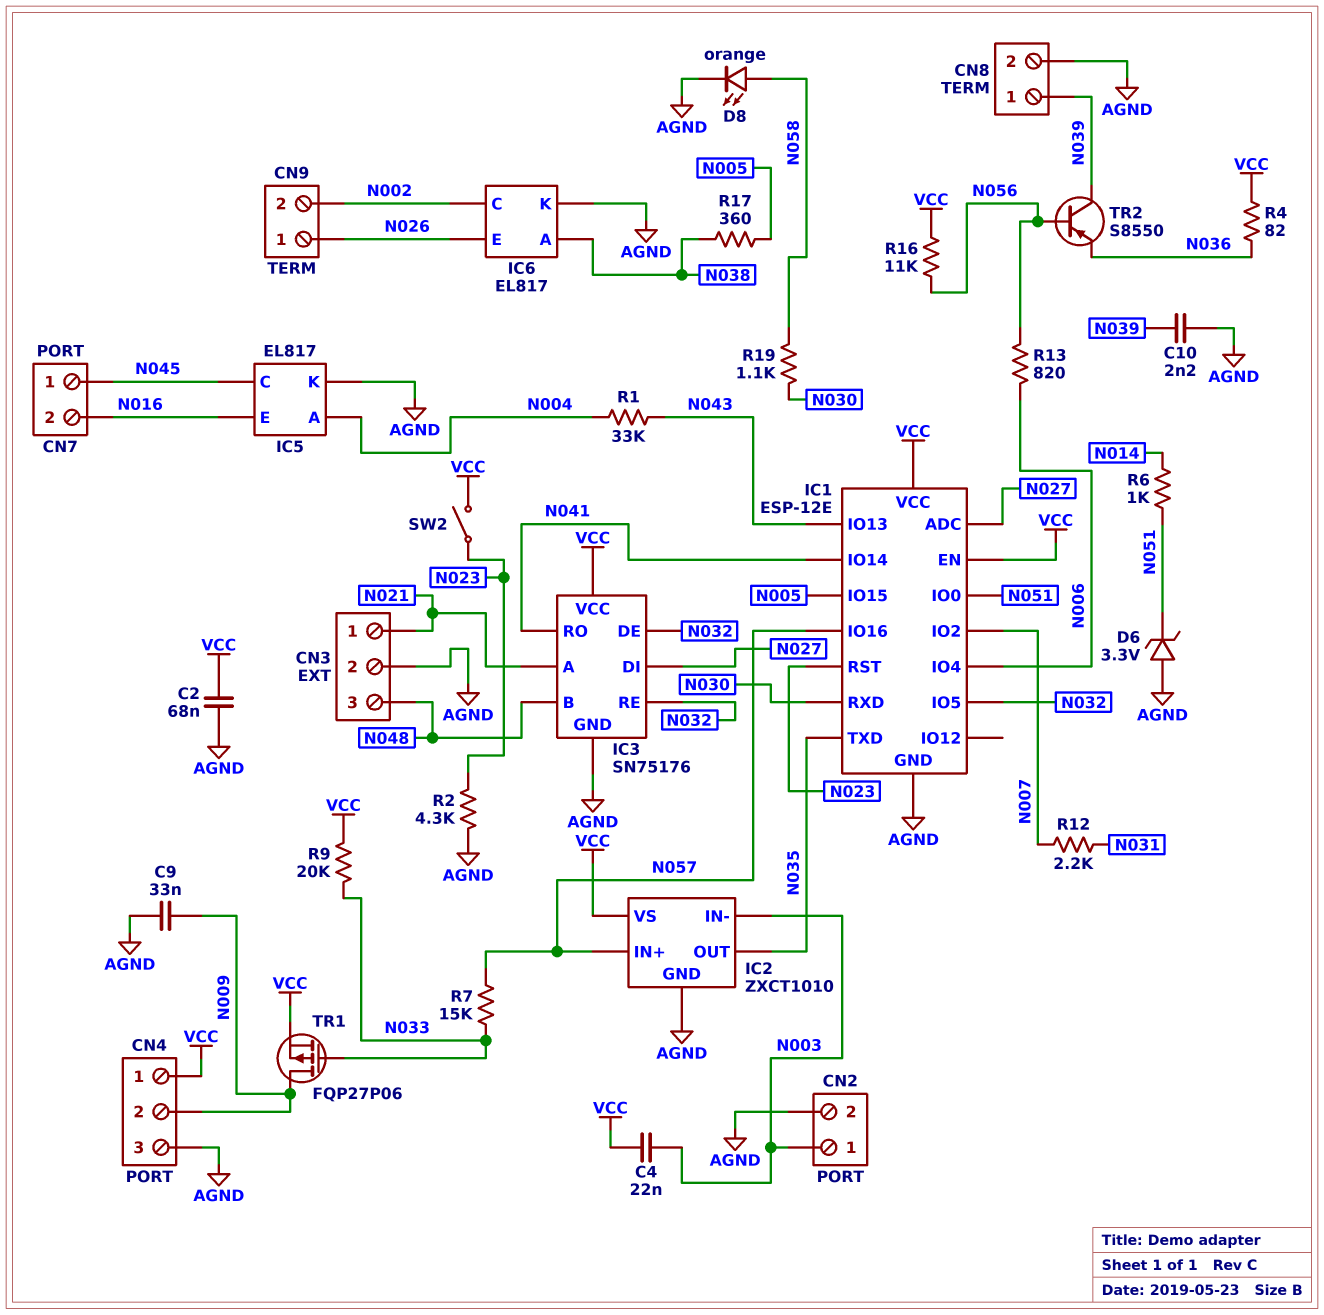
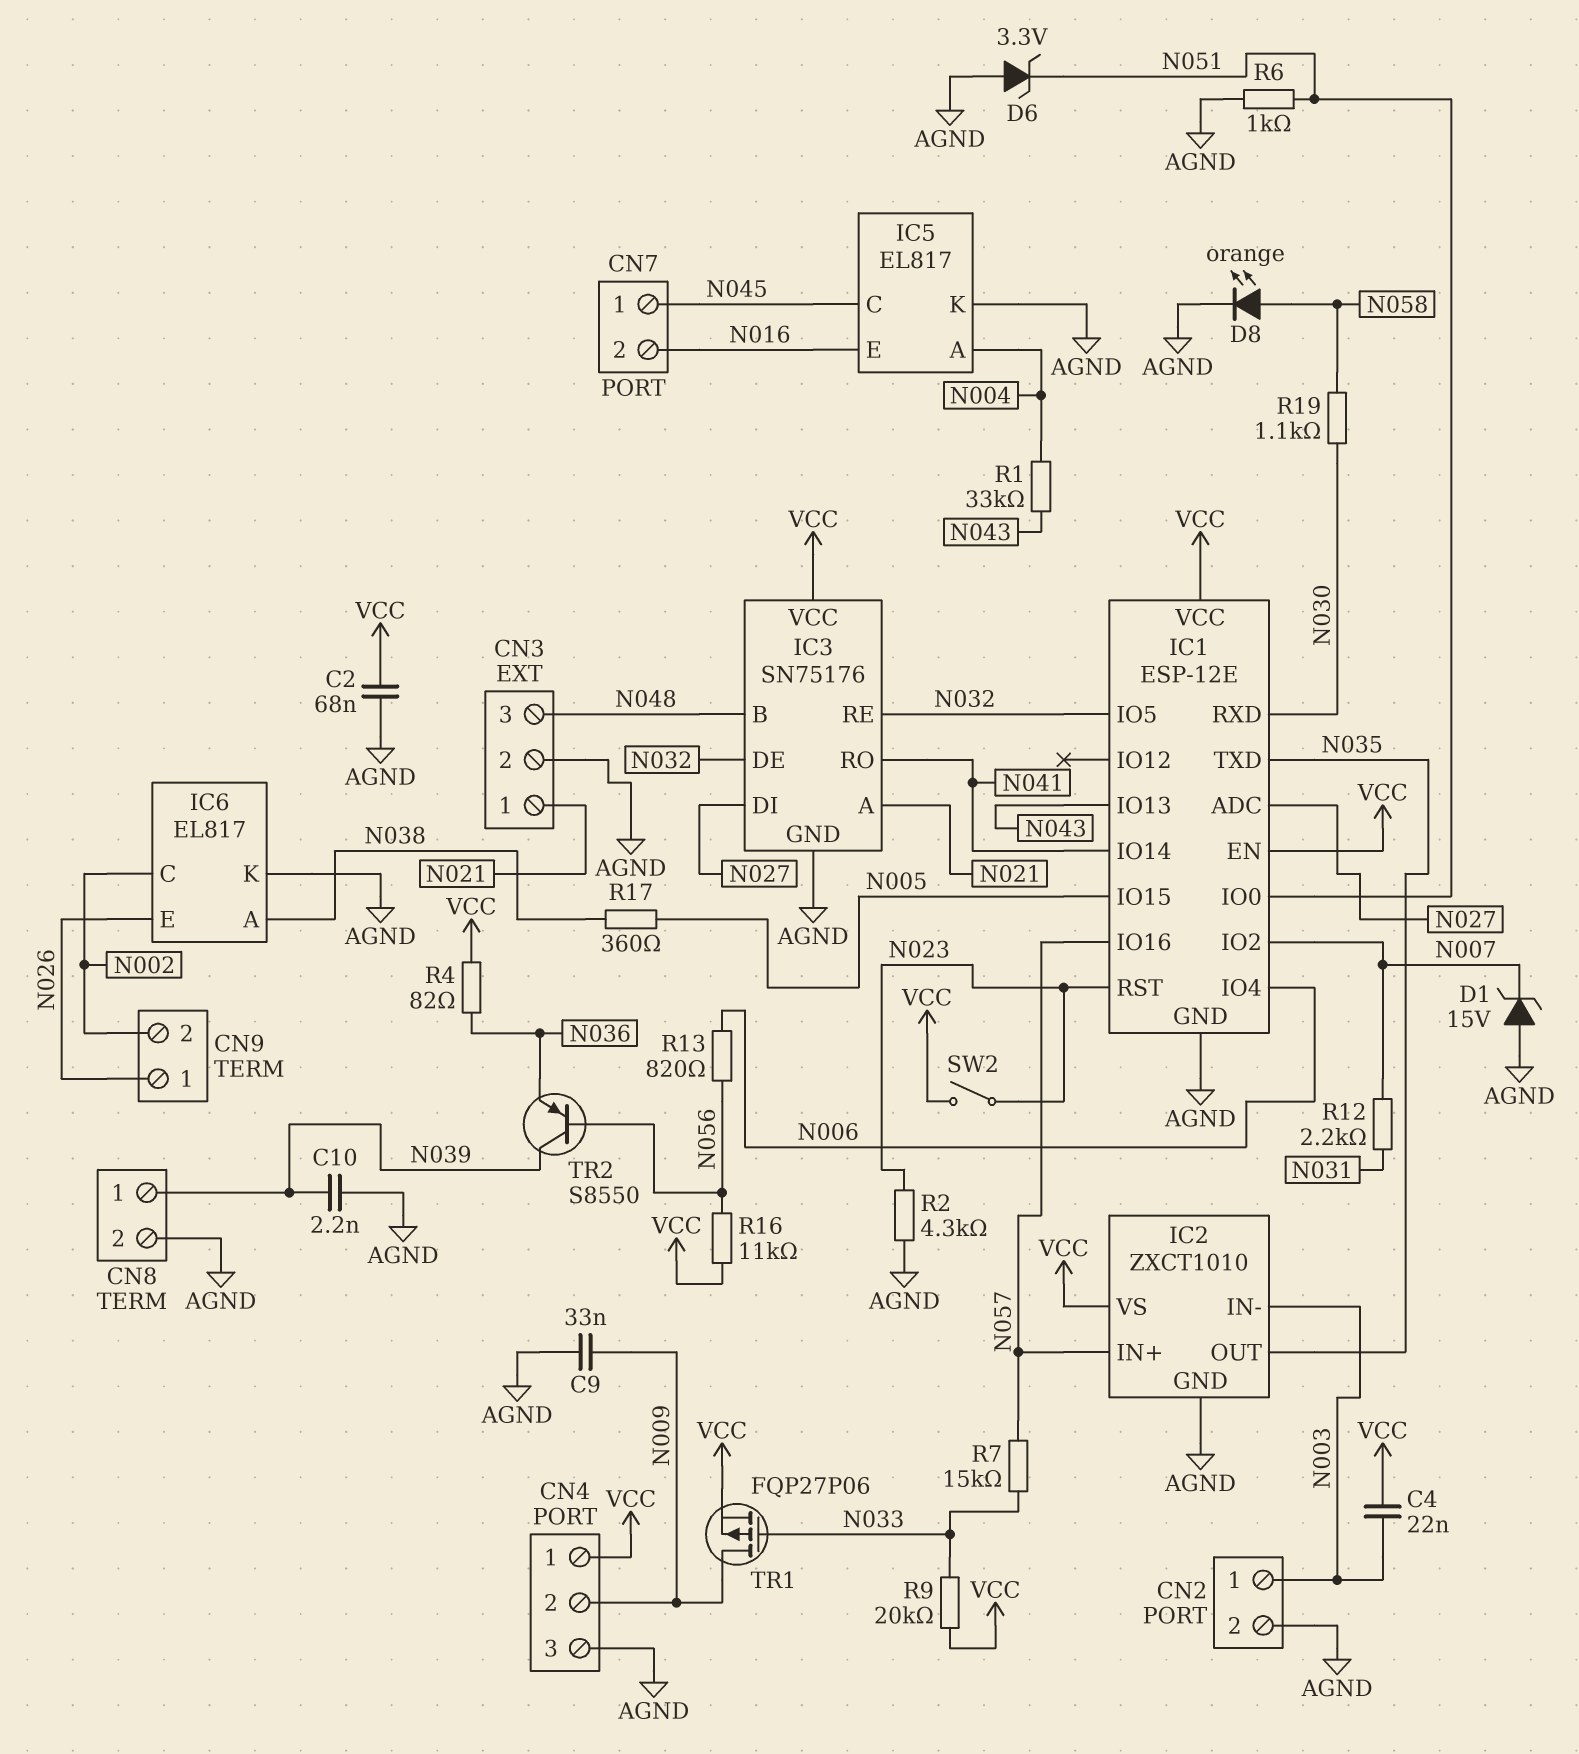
D1: none -> zener 15V (A AGND, K N007)
R6: 1k (N014, N051) -> 1k (AGND, N051)

